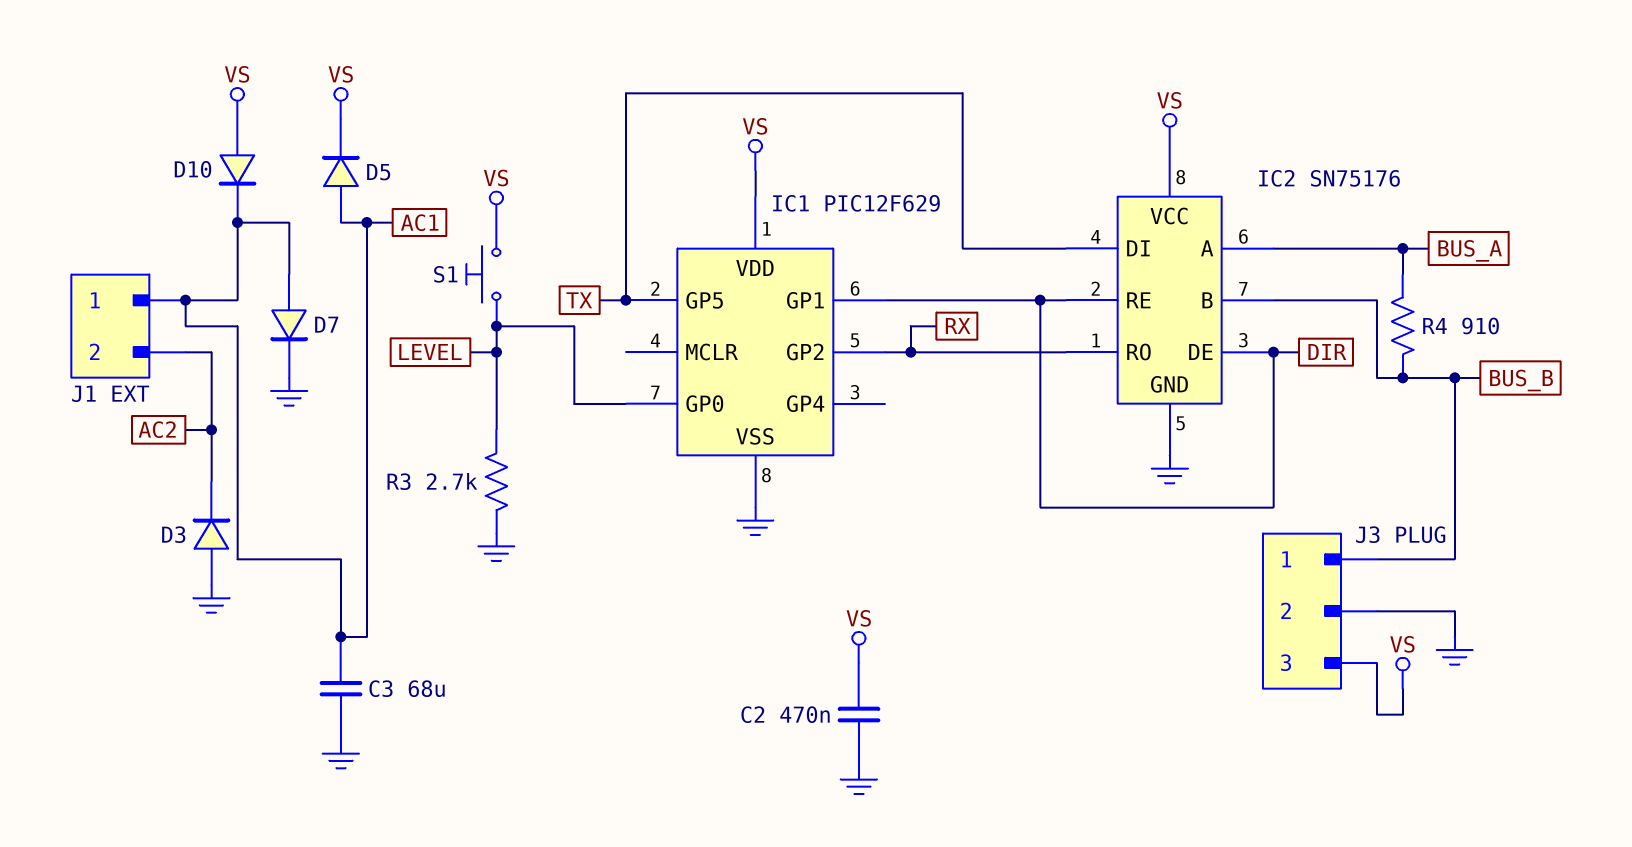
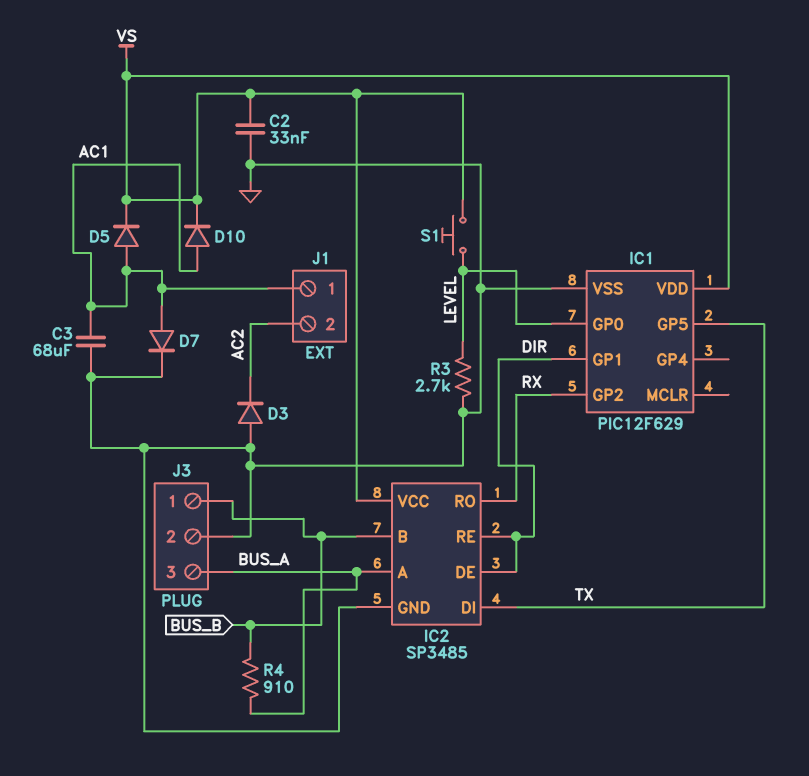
C2: 470nF (GND, VS) -> 33nF (GND, VS)
D10: diode (A VS, K AC1) -> diode (A AC1, K VS)
IC2: SN75176 -> SP3485
J3 pin 3: VS -> BUS_A

